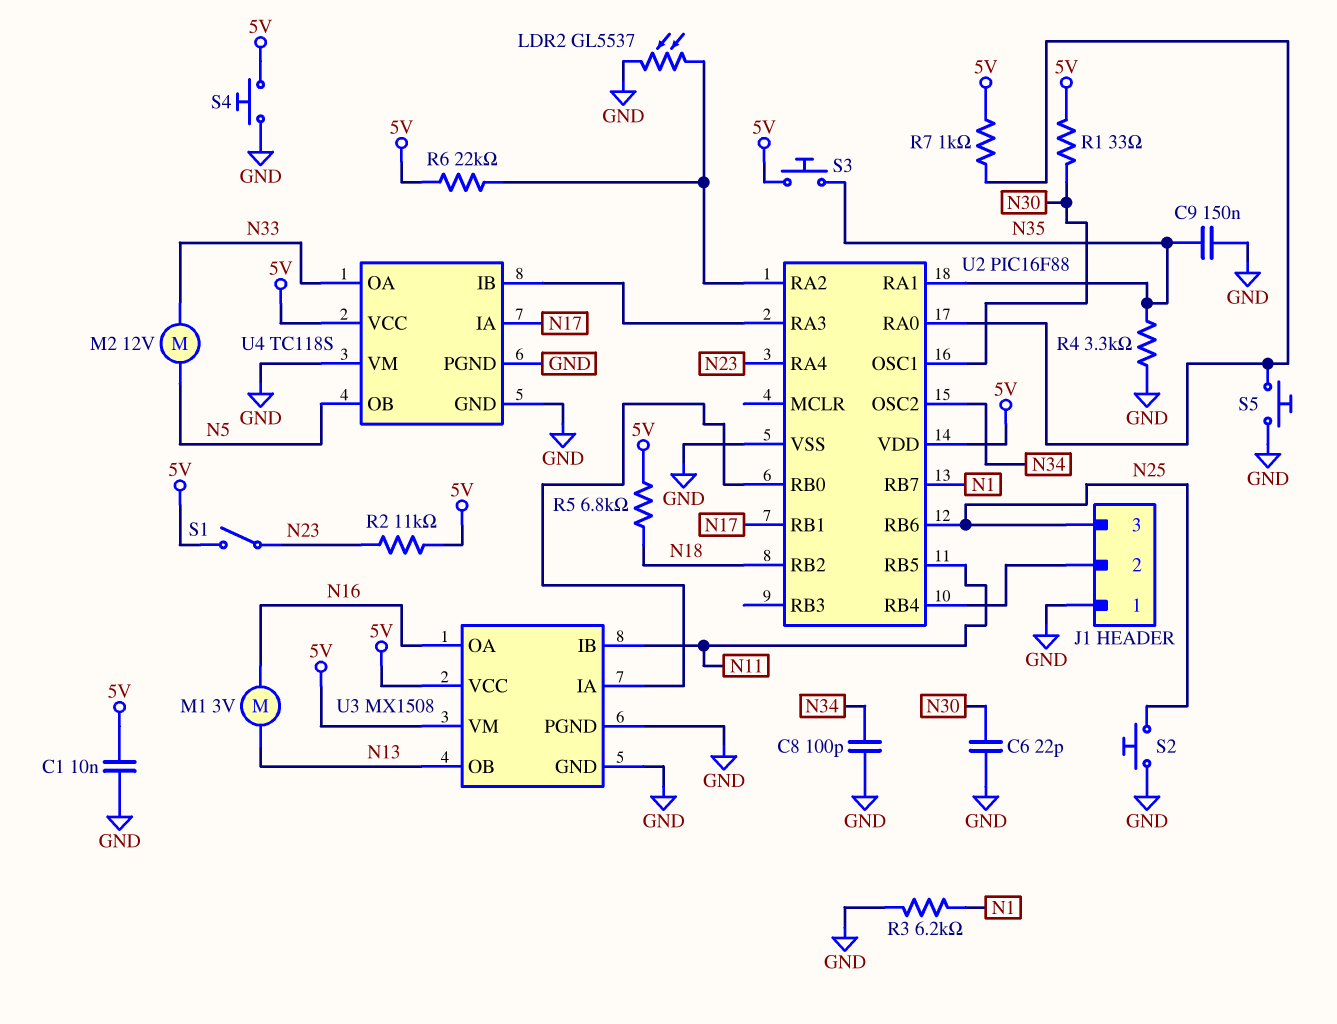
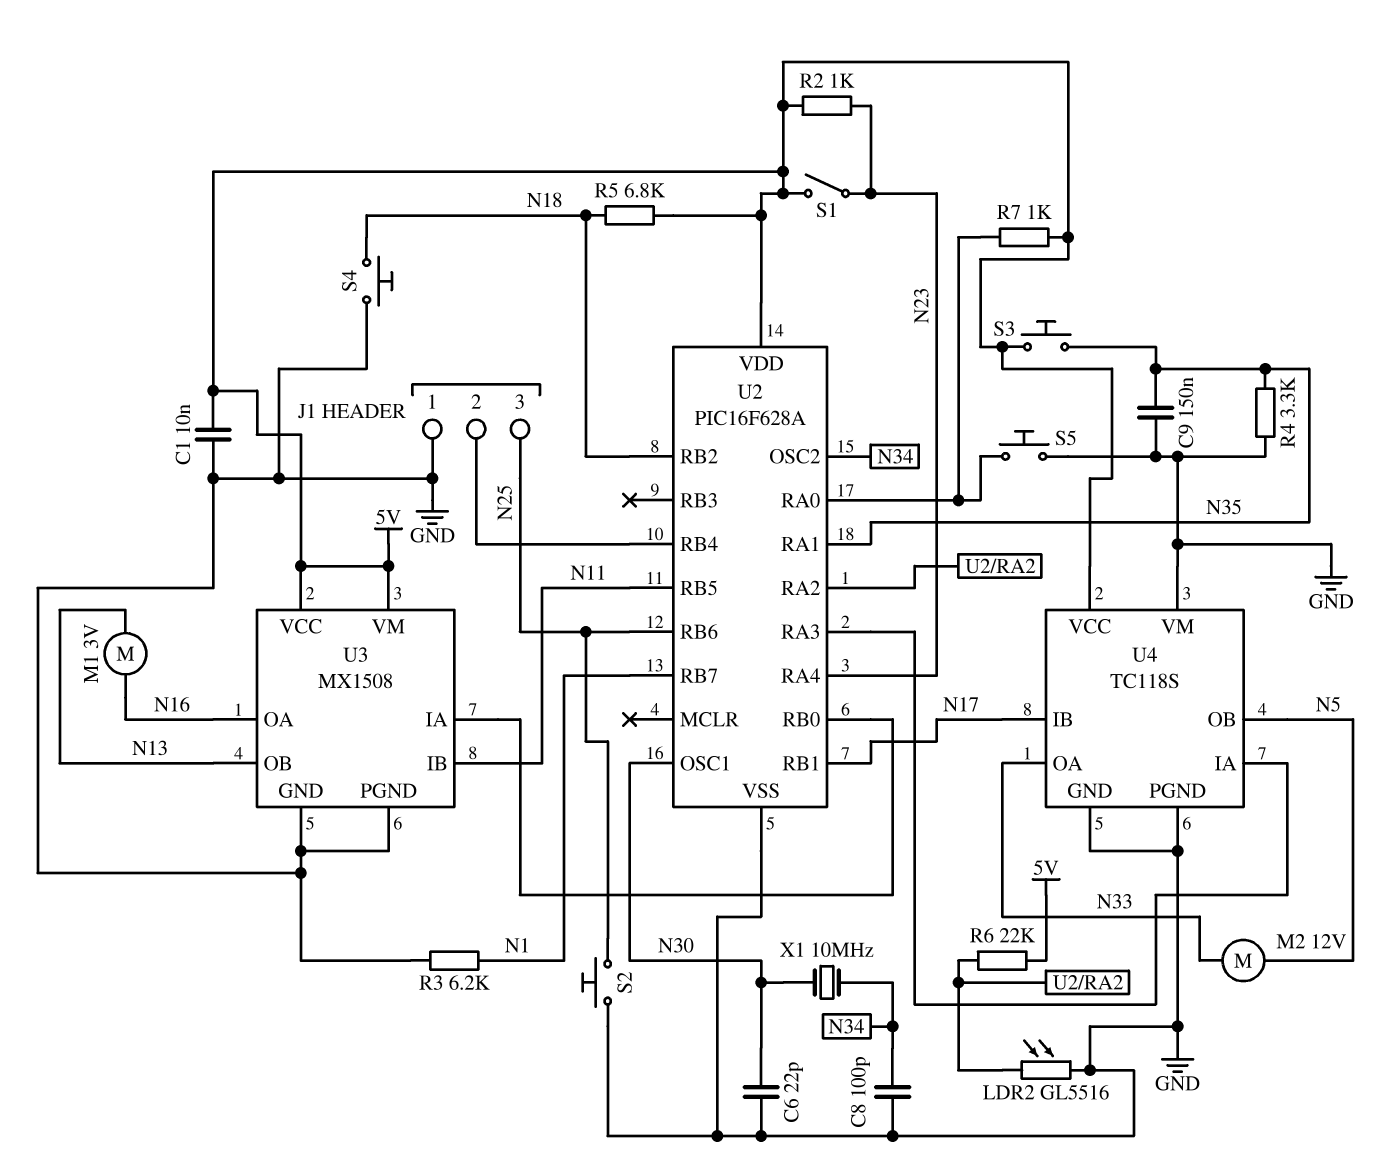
LDR2: GL5537 (GND, U2/RA2) -> GL5516 (GND, U2/RA2)
R1: 33 (5V, N30) -> none
R2: 11k (5V, N23) -> 1k (5V, N23)
S4: button (5V, GND) -> button (GND, N18)
U2: PIC16F88 -> PIC16F628A
U4 pin IA: N17 -> U2/RA3
U4 pin IB: U2/RA3 -> N17
X1: none -> 10MHz (N30, N34)

